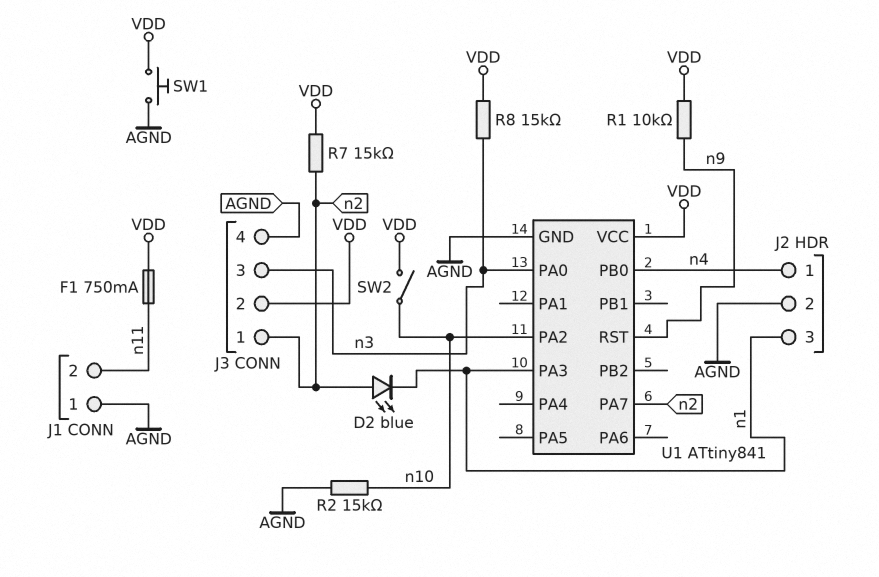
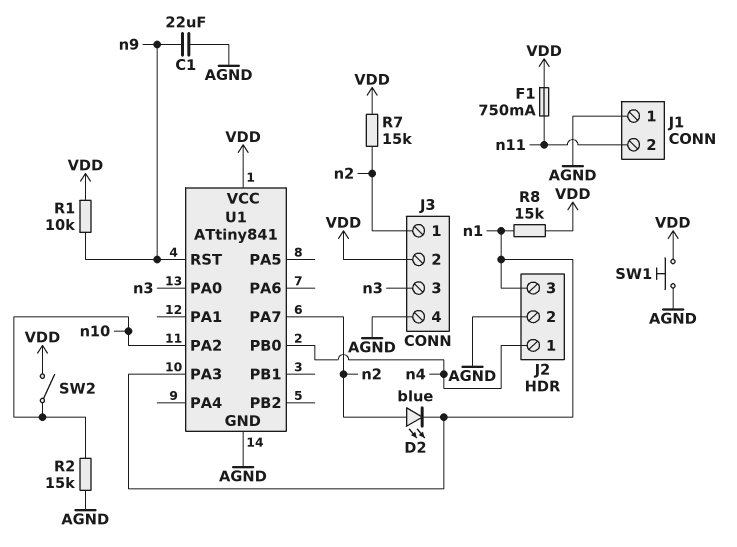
C1: none -> 22uF (AGND, n9)
R8: 15k (VDD, n3) -> 15k (VDD, n1)

